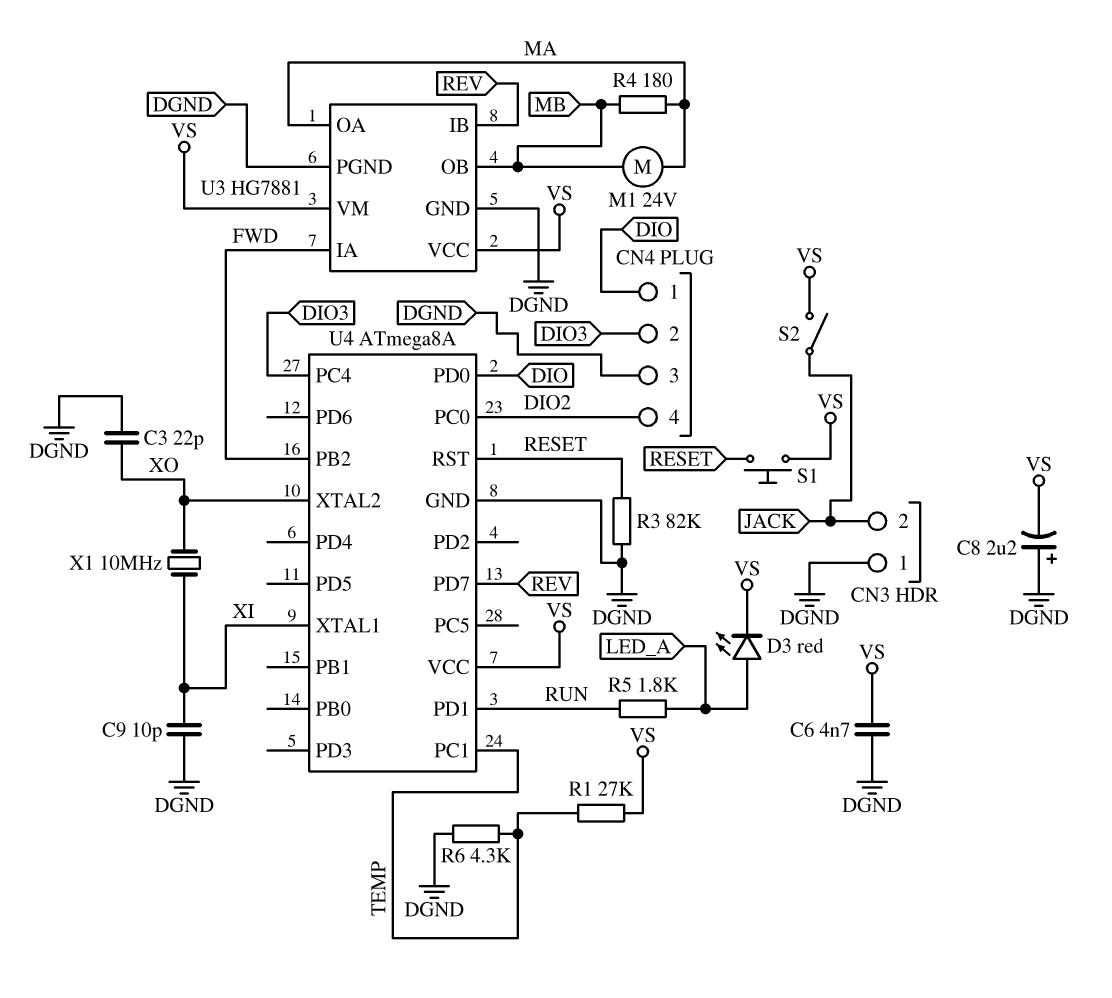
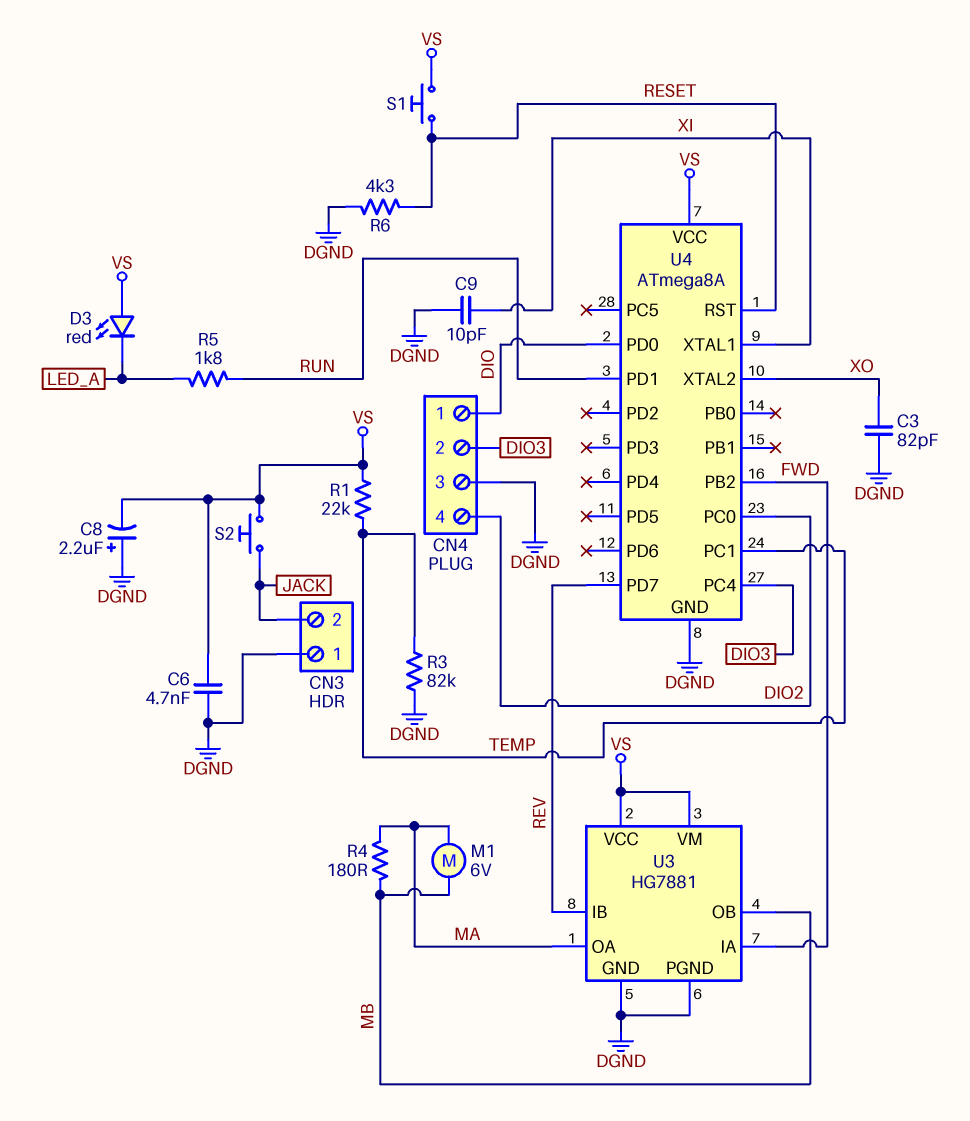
C3: 22pF (DGND, XO) -> 82pF (DGND, XO)
D3: LED red (A LED_A, K VS) -> LED red (A VS, K LED_A)
M1: motor 24V (MA, MB) -> motor 6V (MA, MB)
R1: 27k (TEMP, VS) -> 22k (TEMP, VS)
R3: 82k (DGND, RESET) -> 82k (DGND, TEMP)
R6: 4.3k (DGND, TEMP) -> 4.3k (DGND, RESET)
S2: switch (JACK, VS) -> button (JACK, VS)
X1: 10MHz (XI, XO) -> none

